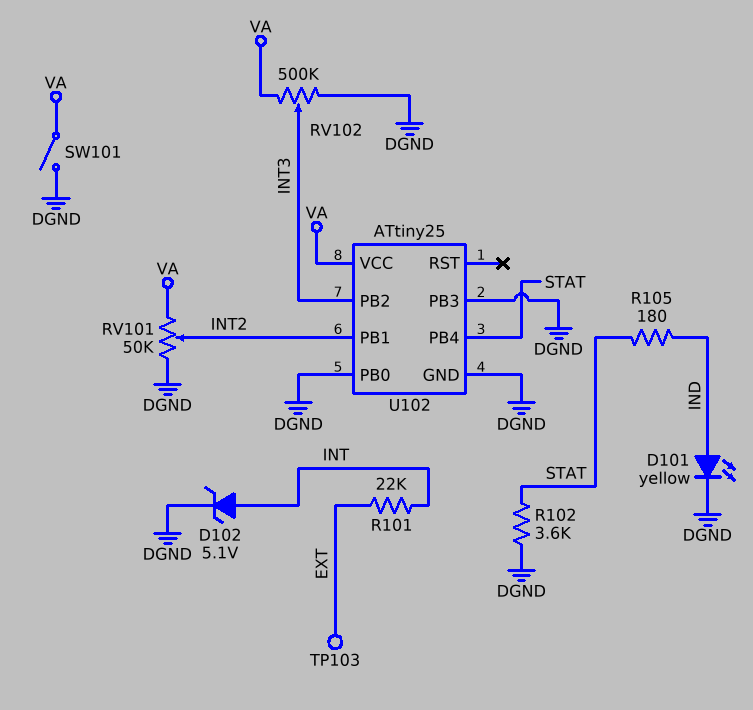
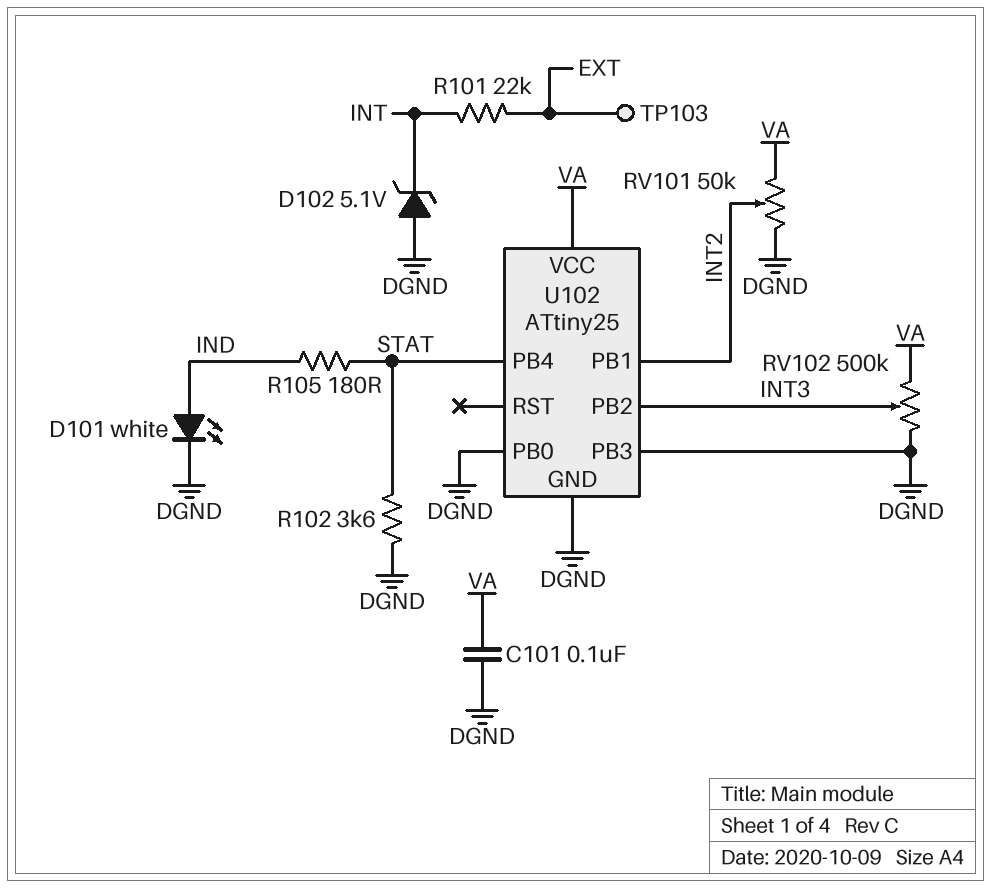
C101: none -> 100nF (DGND, VA)
D101: LED yellow (A IND, K DGND) -> LED white (A IND, K DGND)
D102: zener 5.1V (A INT, K DGND) -> zener 5.1V (A DGND, K INT)
SW101: switch (DGND, VA) -> none

